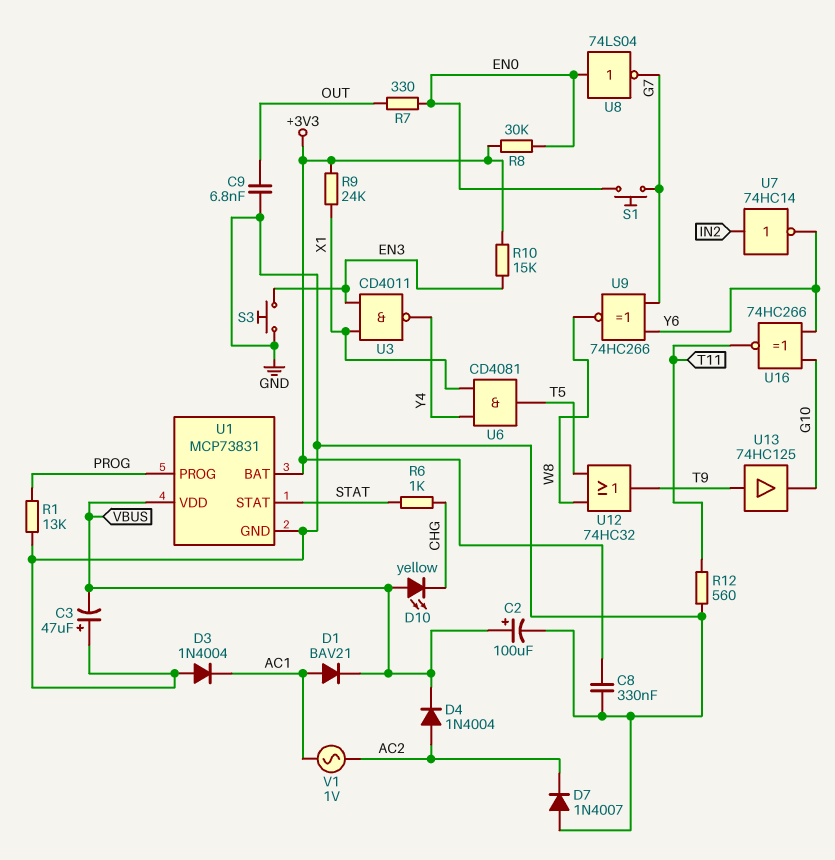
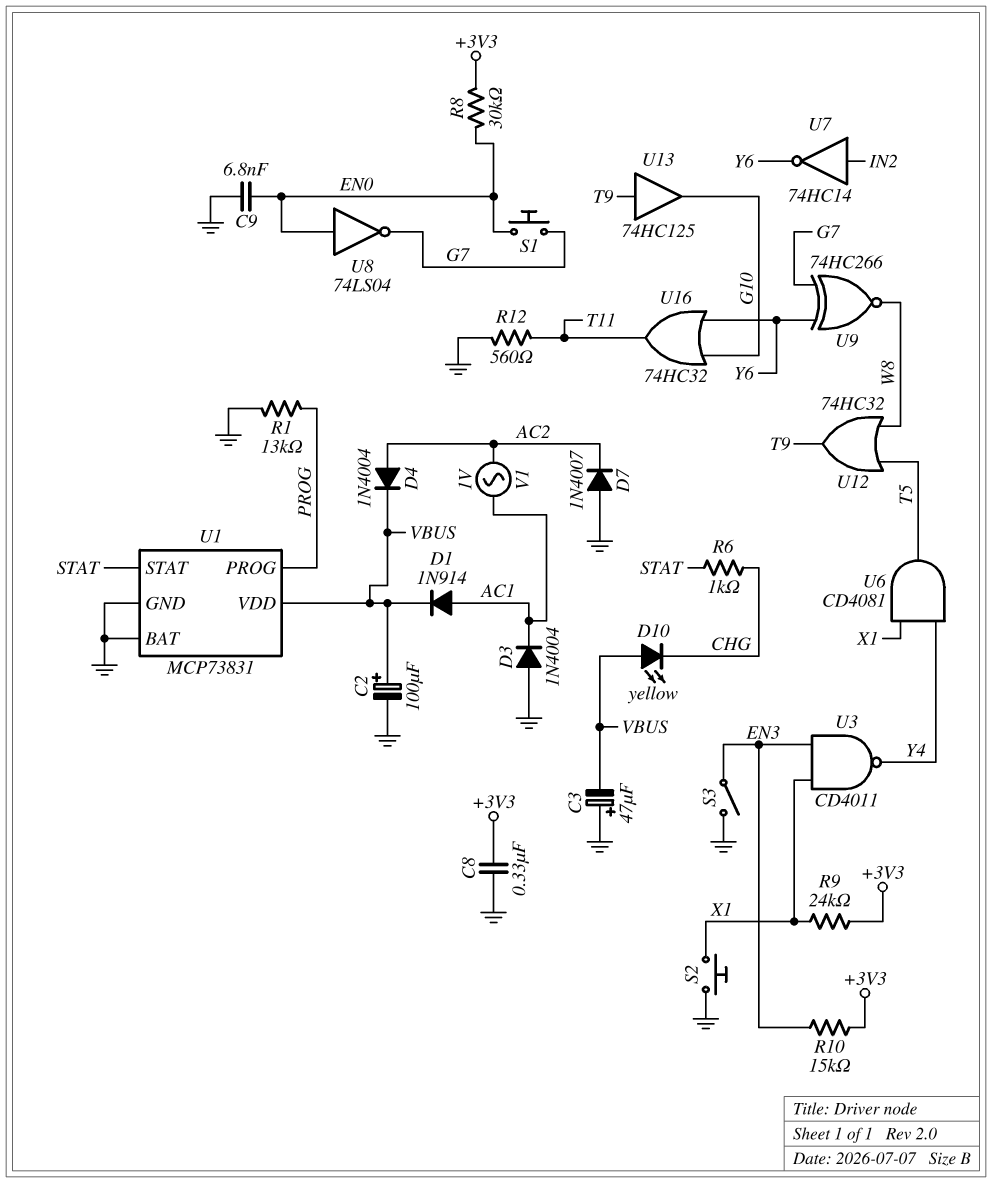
C9: 6.8nF (GND, OUT) -> 6.8nF (EN0, GND)
D1: diode BAV21 (A AC1, K VBUS) -> diode 1N914 (A AC1, K VBUS)
R7: 330 (EN0, OUT) -> none
S2: none -> button (GND, X1)
S3: button (EN3, GND) -> switch (EN3, GND)
U1 pin BAT: +3V3 -> GND
U16: XNOR 74HC266 (in G10, in Y6, out T11) -> OR 74HC32 (in G10, in Y6, out T11)

